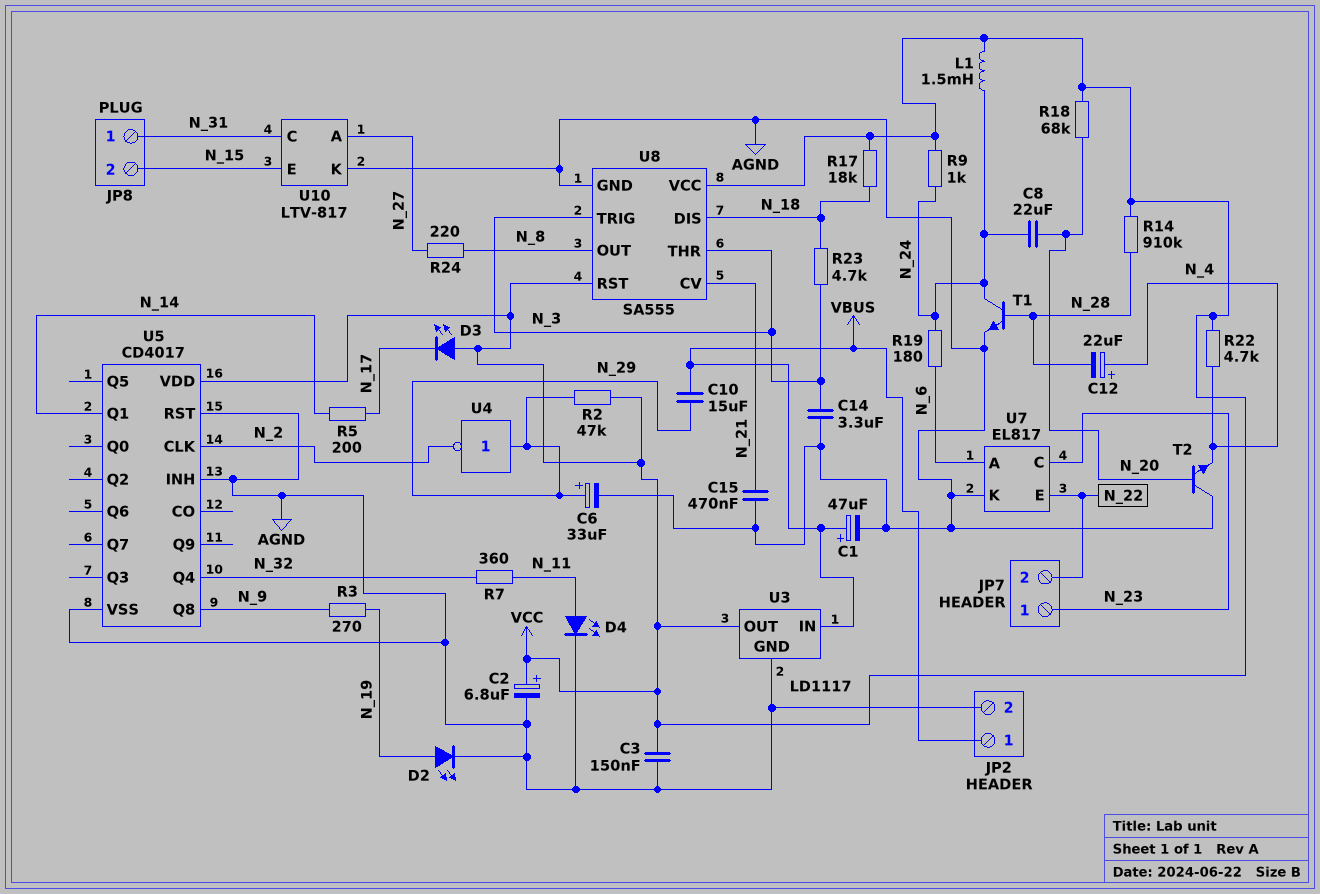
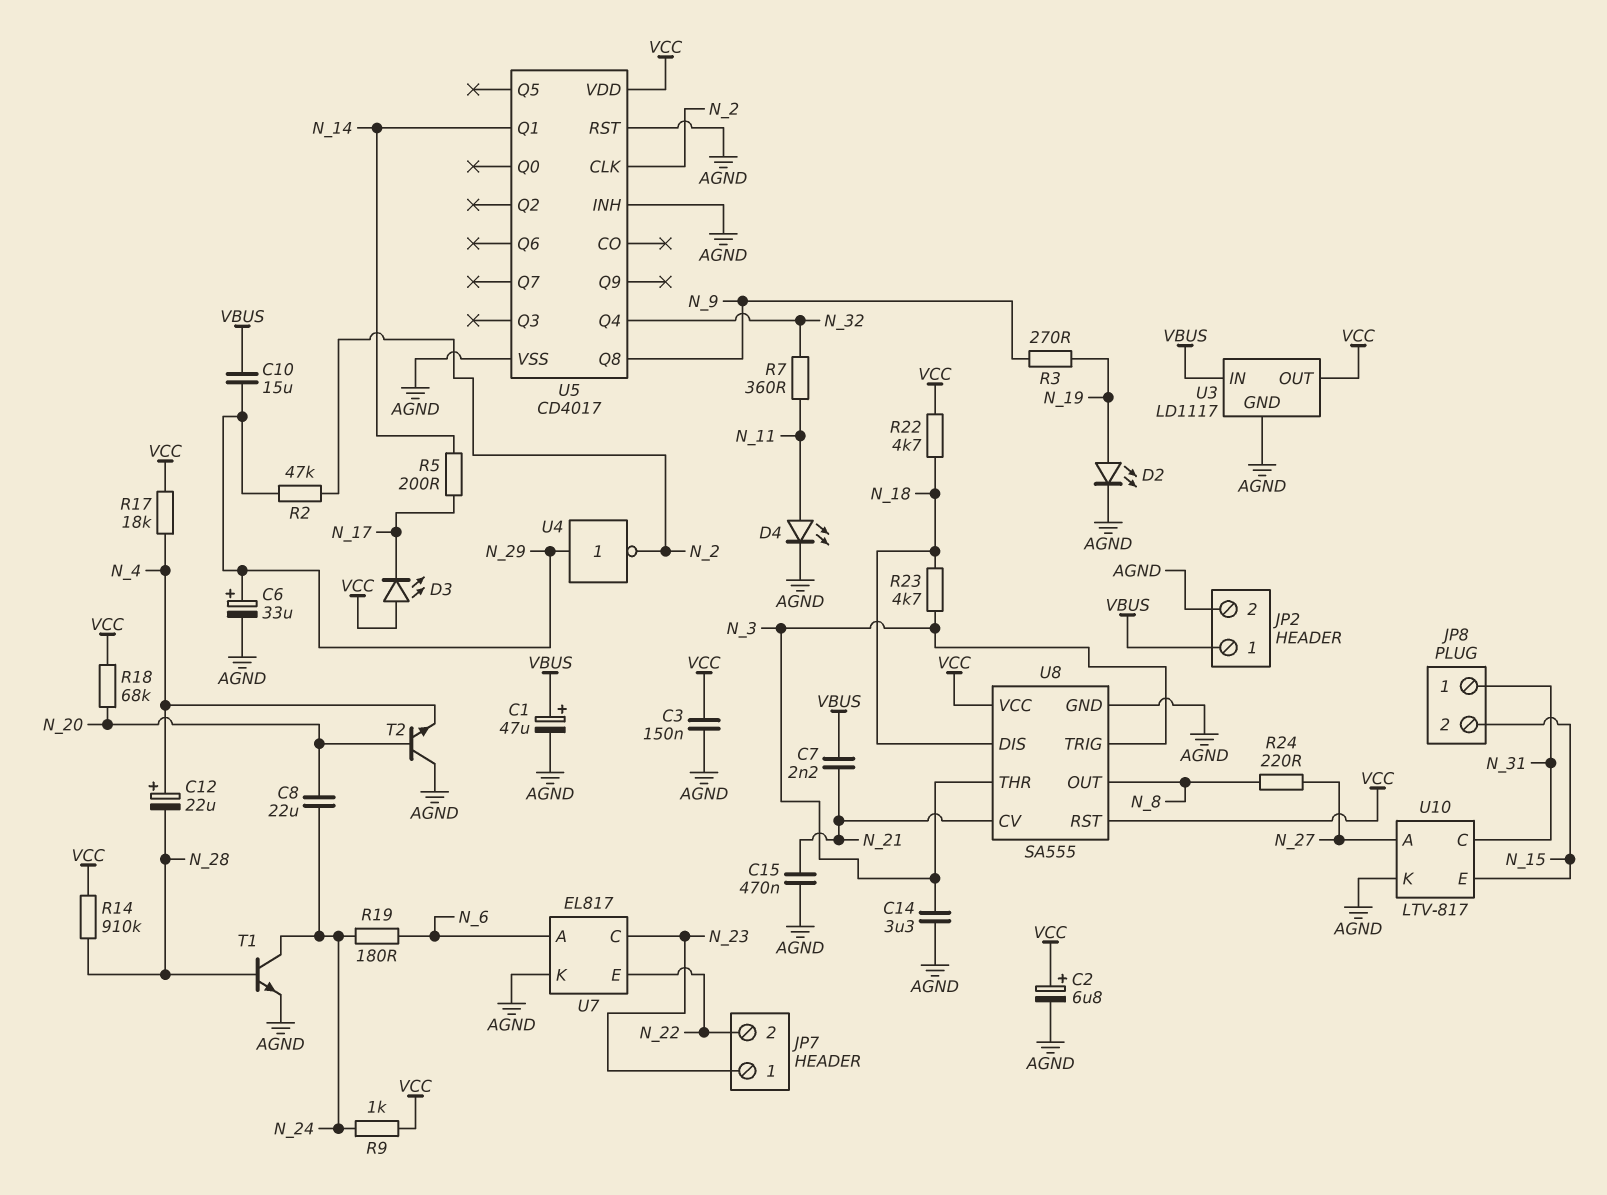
C7: none -> 2.2nF (N_21, VBUS)
L1: 1.5mH (N_24, VCC) -> none
R2: 47k (N_29, VCC) -> 47k (N_2, N_29)
R17: 18k (N_18, VCC) -> 18k (N_4, VCC)
R22: 4.7k (N_4, VCC) -> 4.7k (N_18, VCC)

